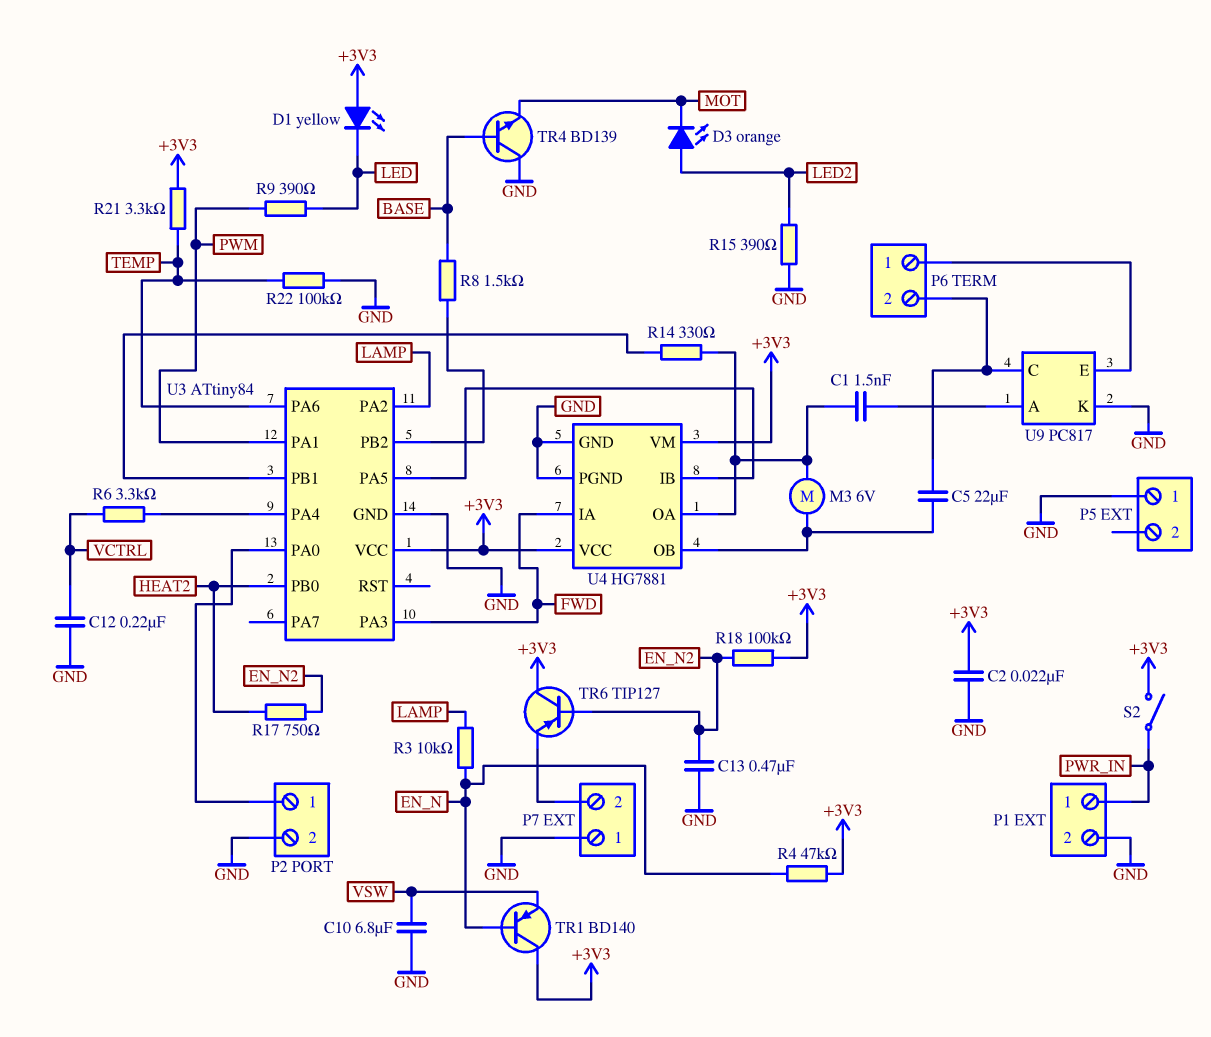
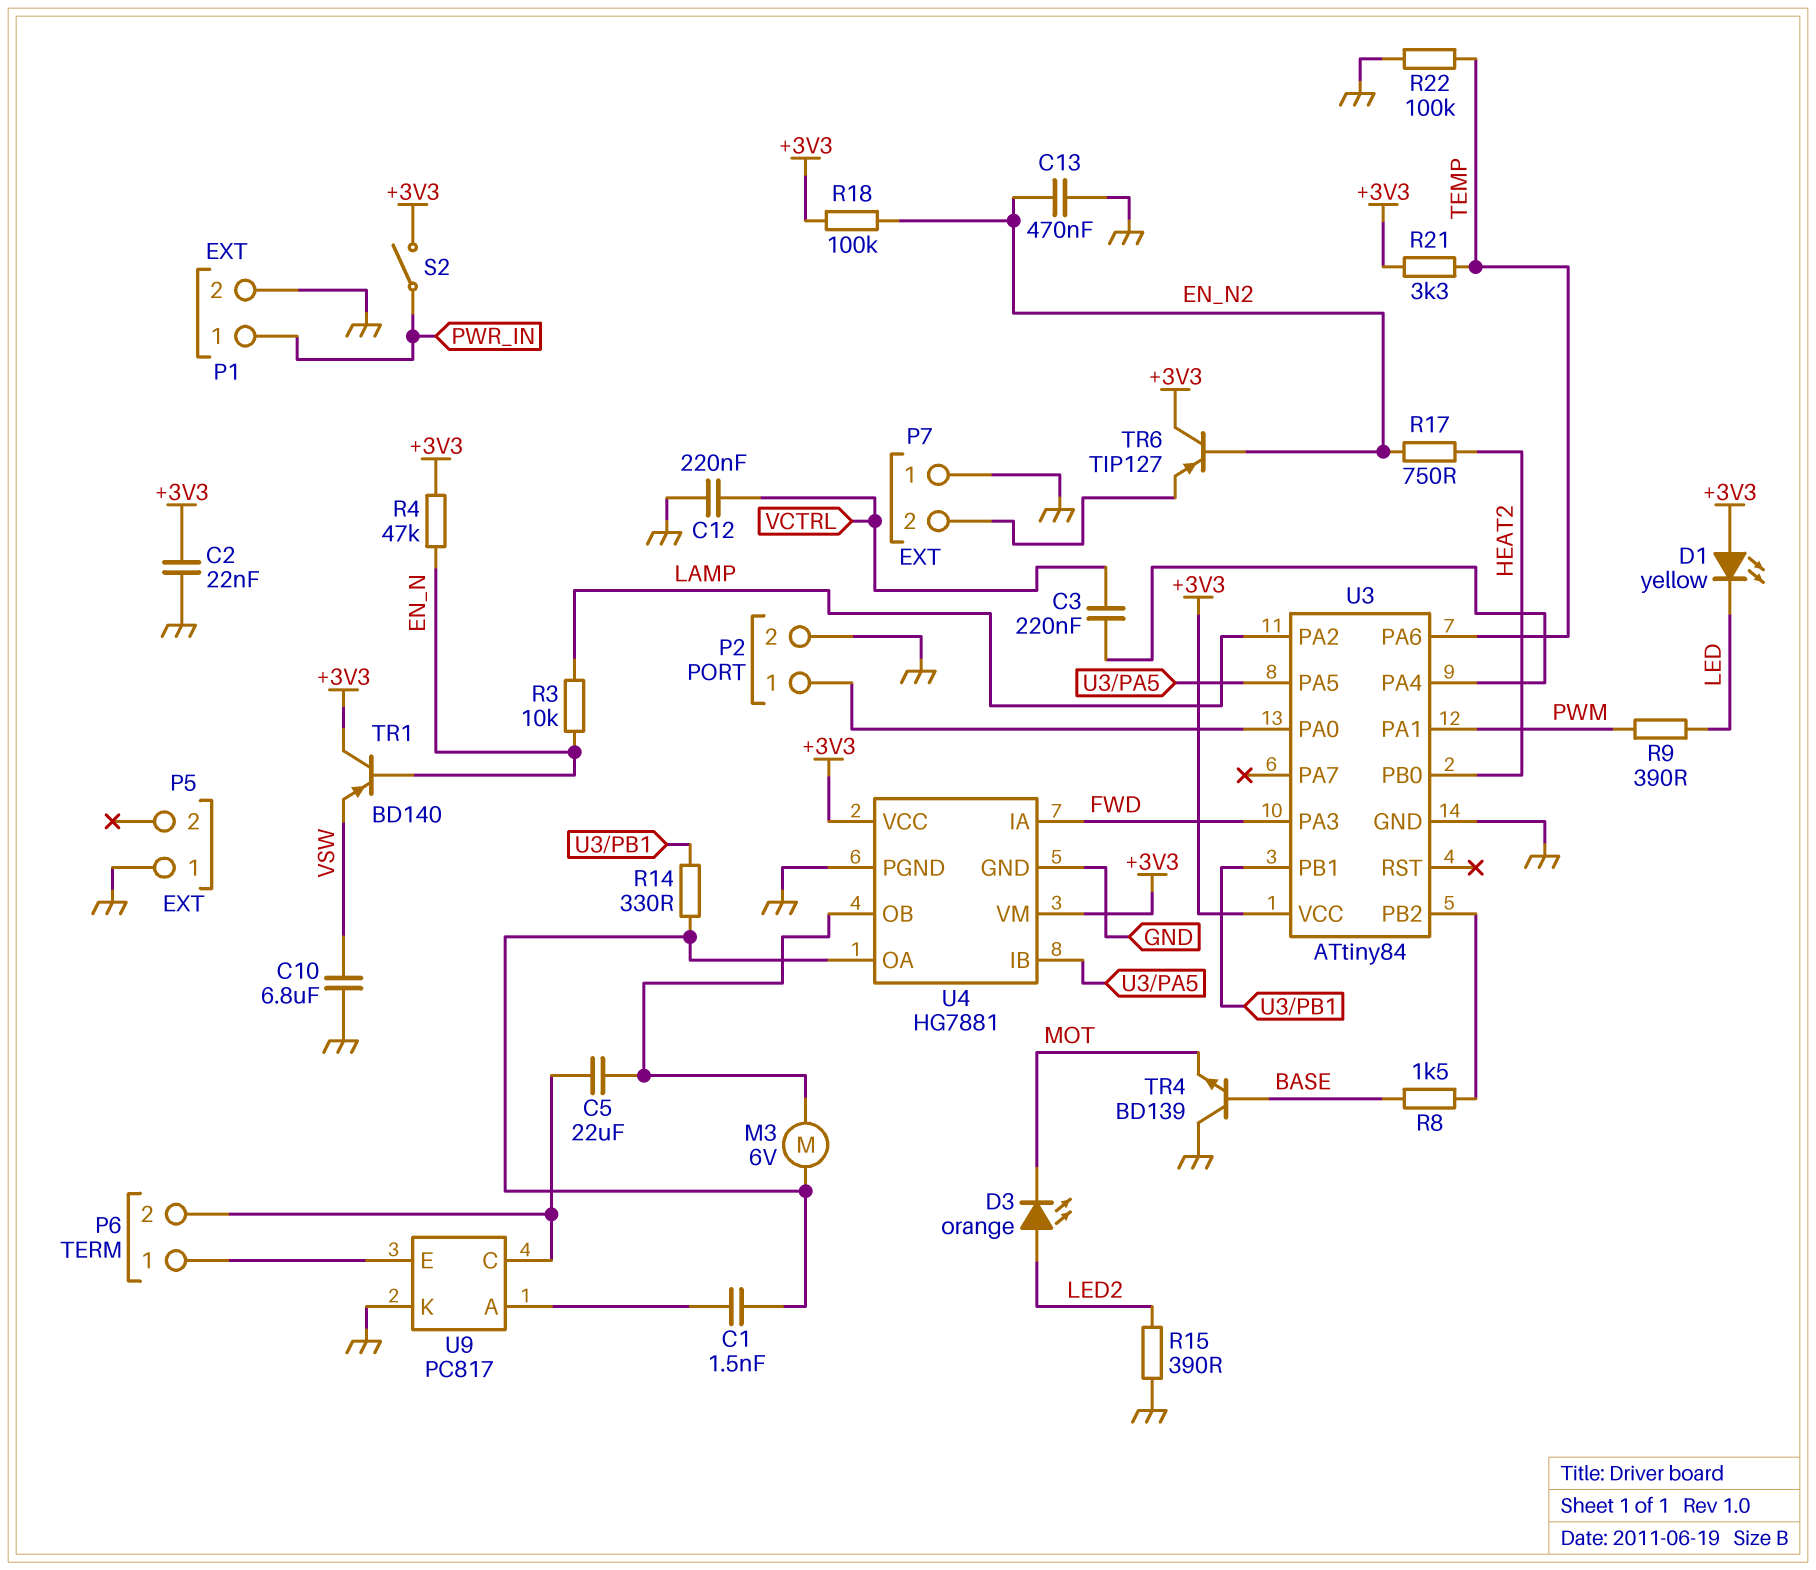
C3: none -> 220nF (U3/PA4, VCTRL)
R6: 3.3k (U3/PA4, VCTRL) -> none

